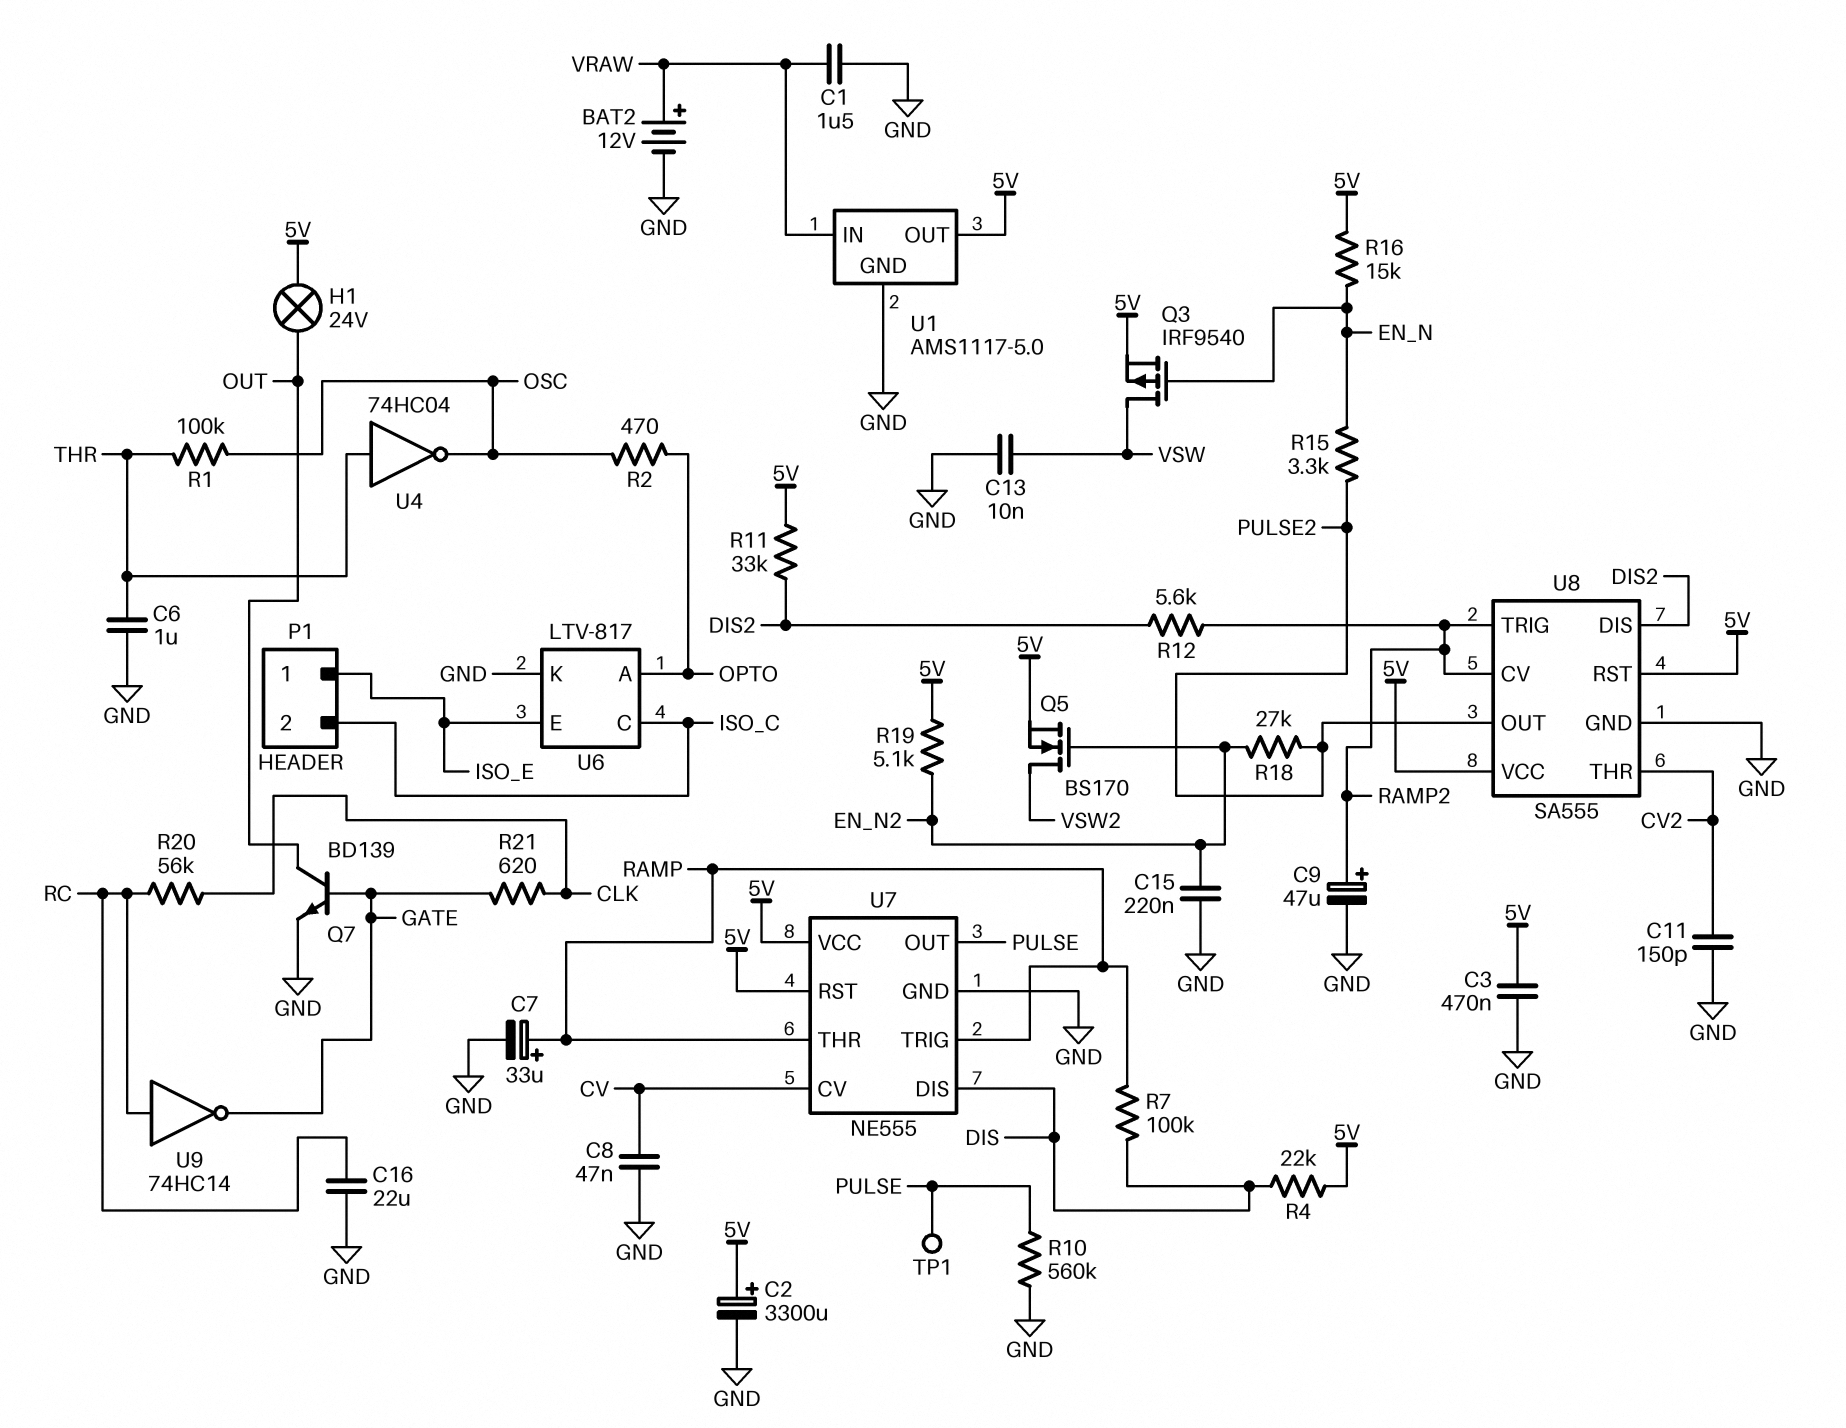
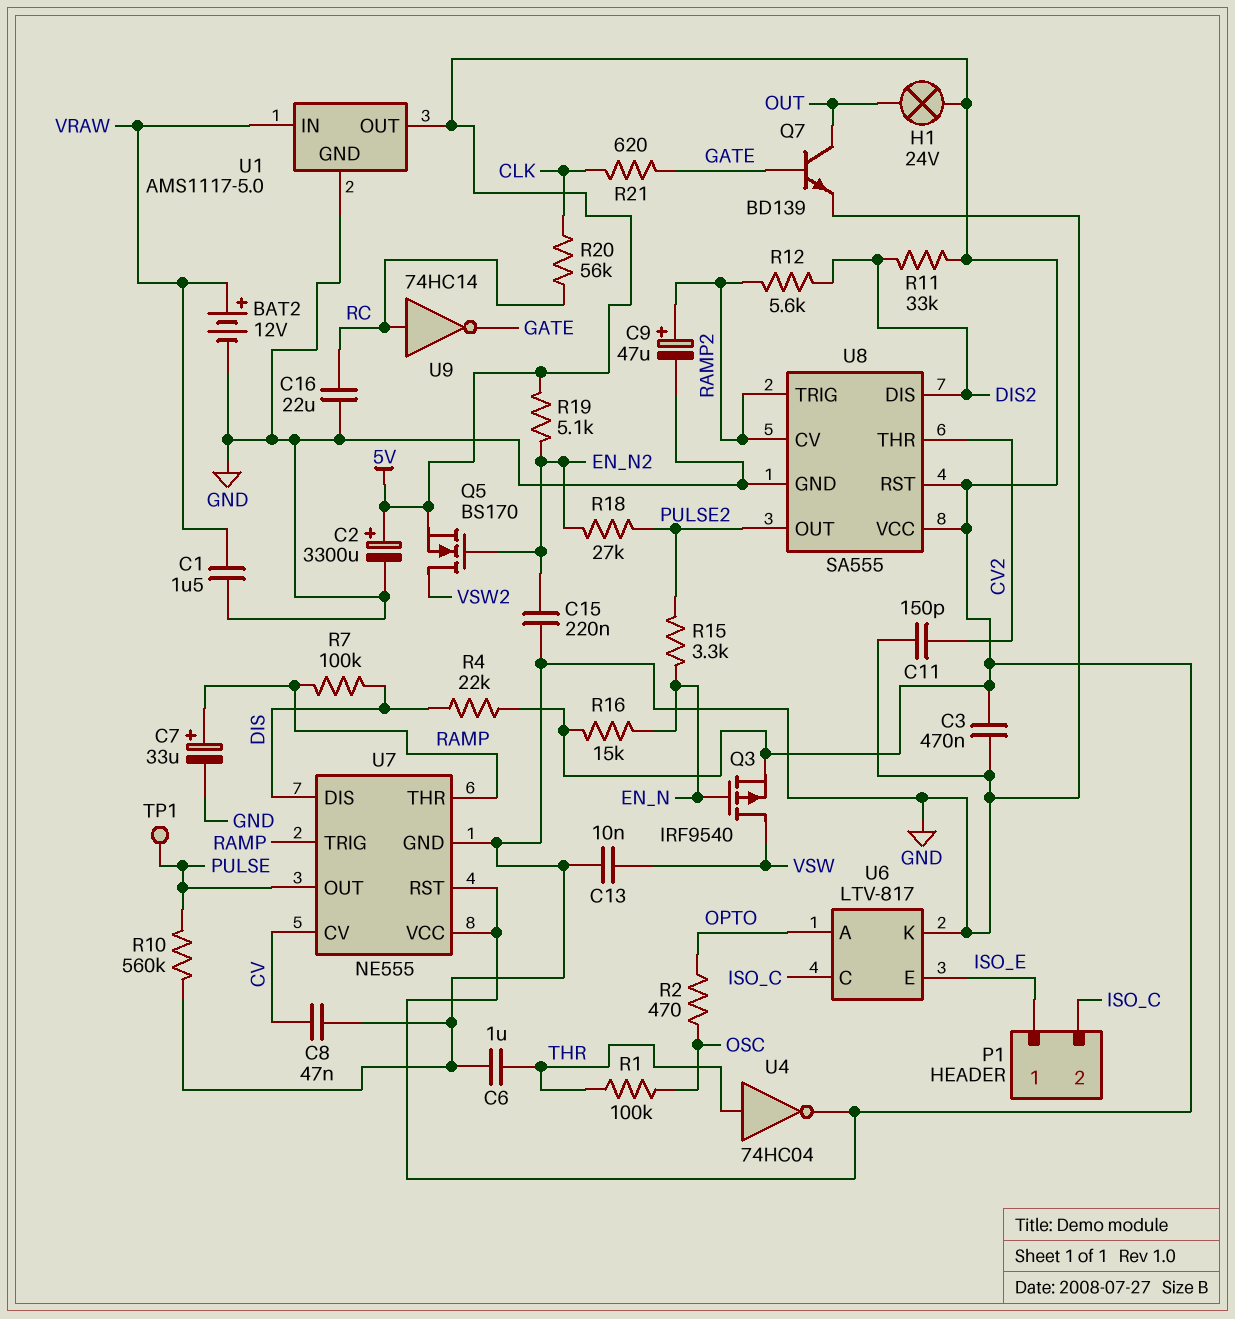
U4: NOT 74HC04 (in THR, out OSC) -> NOT 74HC04 (in THR, out 5V)

